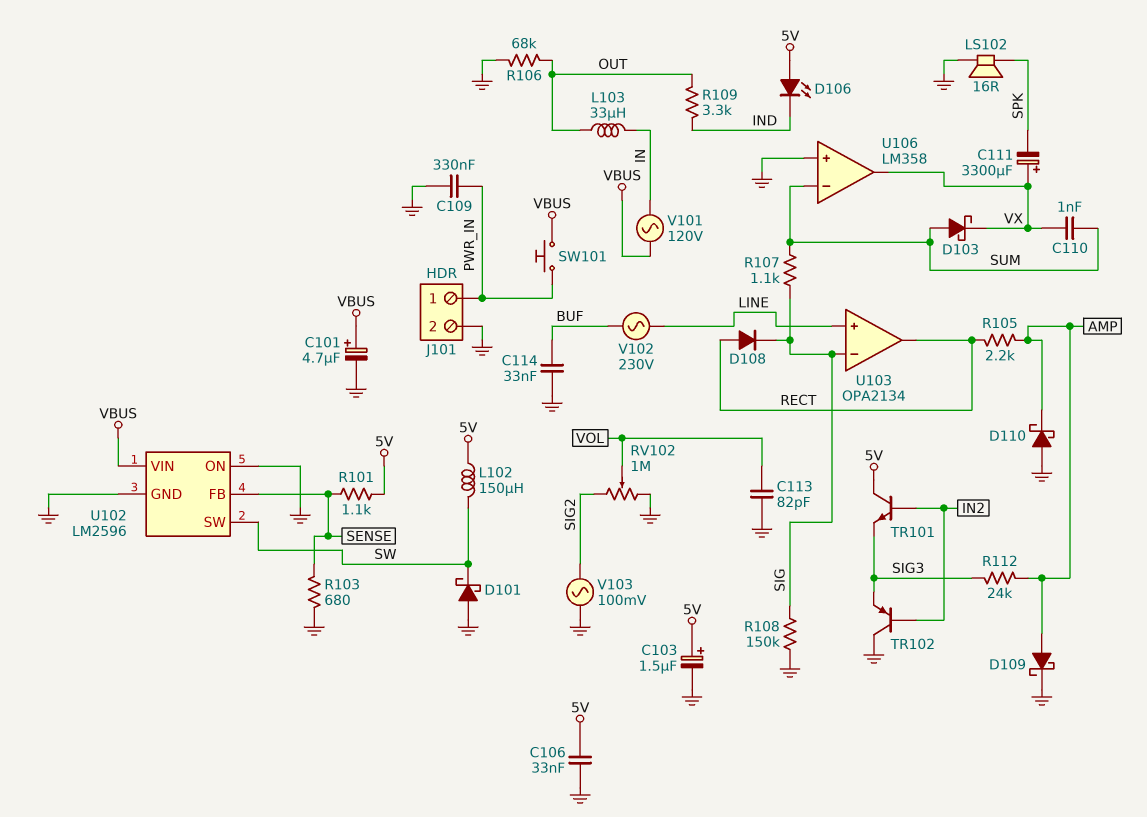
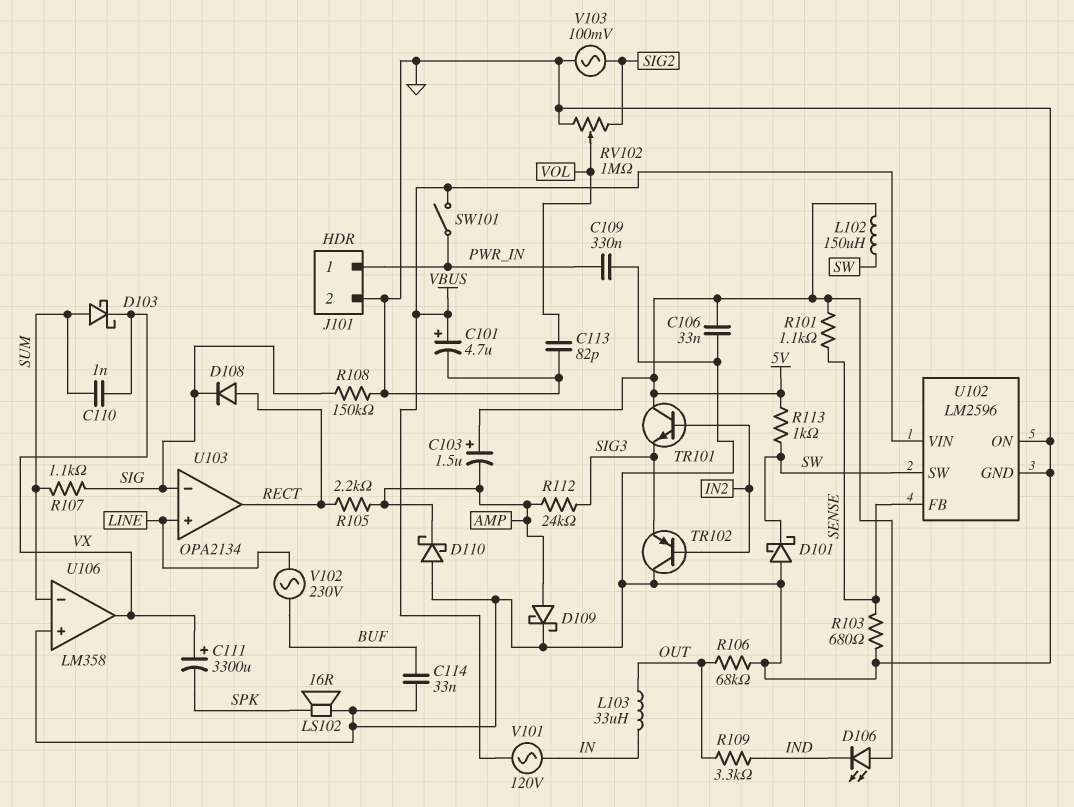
C103: 1.5uF (plus 5V, minus GND) -> 1.5uF (plus 5V, minus AMP)
R113: none -> 1k (5V, SW)
SW101: button (PWR_IN, VBUS) -> switch (PWR_IN, VBUS)

